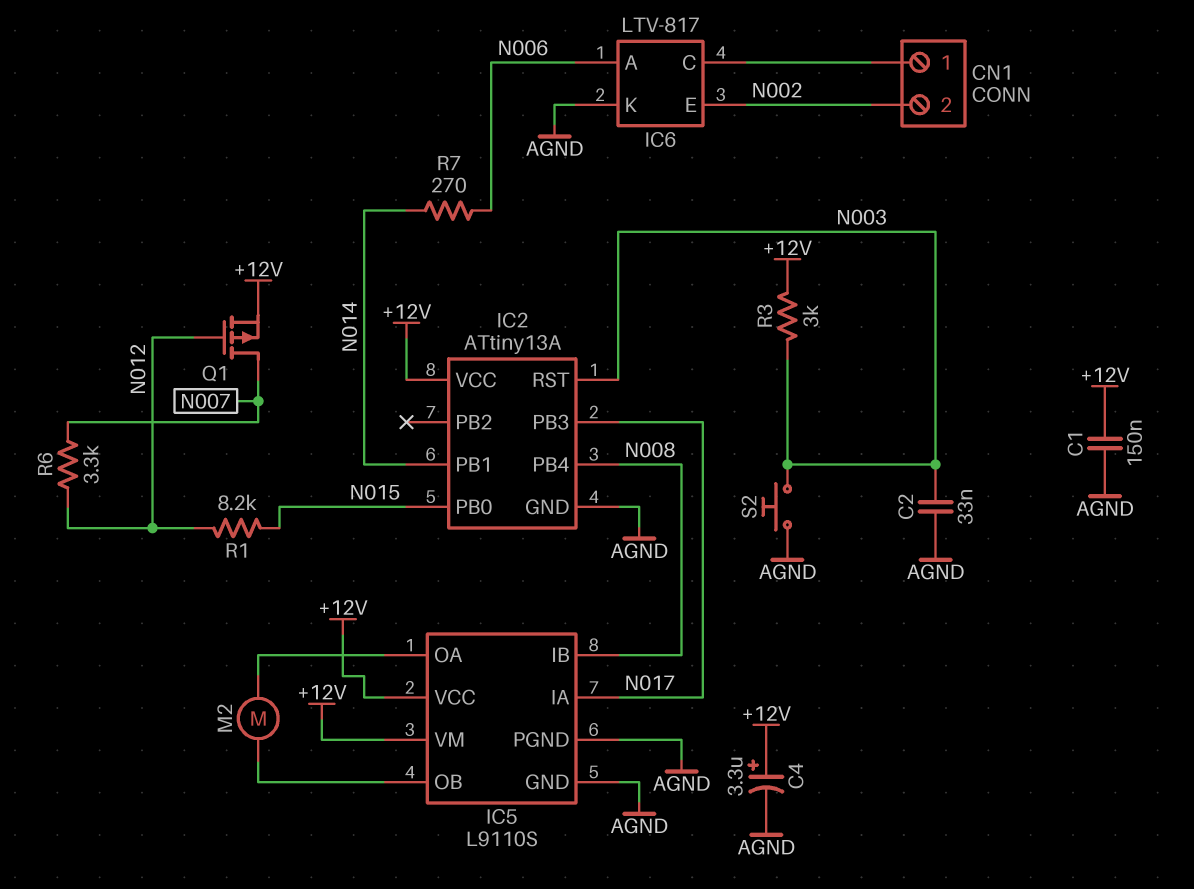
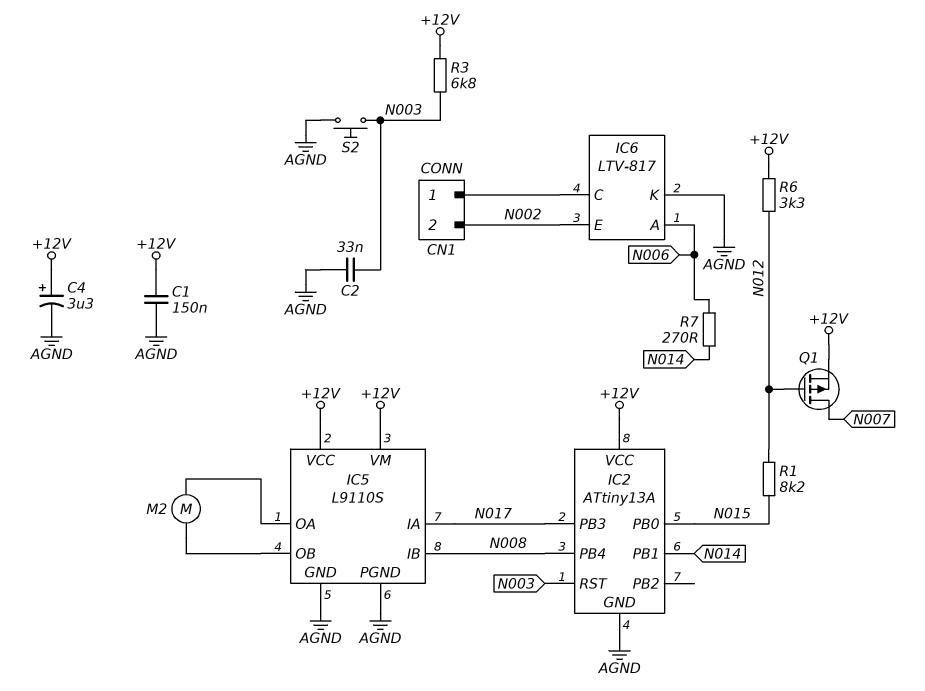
R3: 3k (+12V, N003) -> 6.8k (+12V, N003)
R6: 3.3k (N007, N012) -> 3.3k (+12V, N012)

